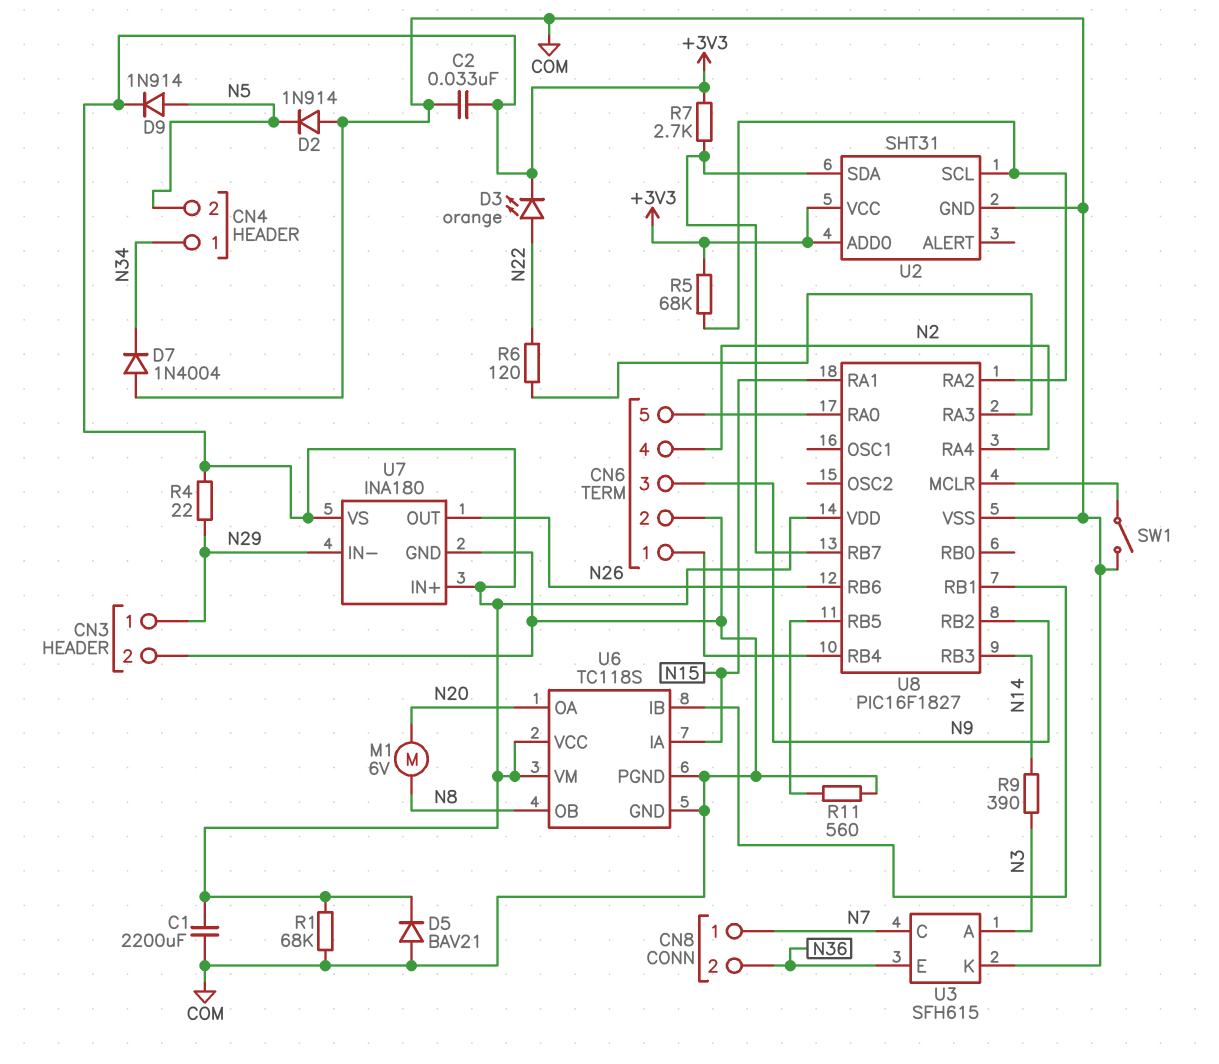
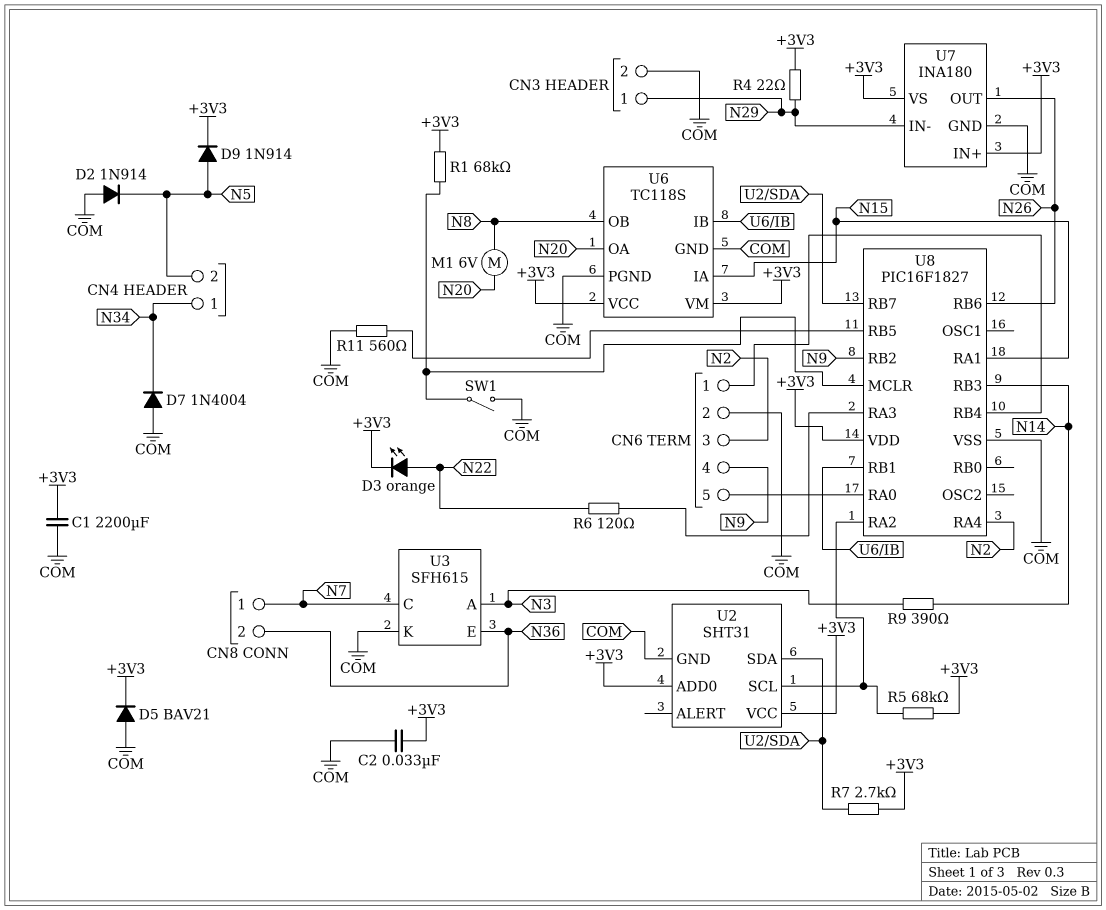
CN6 pin 3: N9 -> N2
CN6 pin 4: N2 -> N9
R1: 68k (+3V3, COM) -> 68k (+3V3, U8/MCLR)

